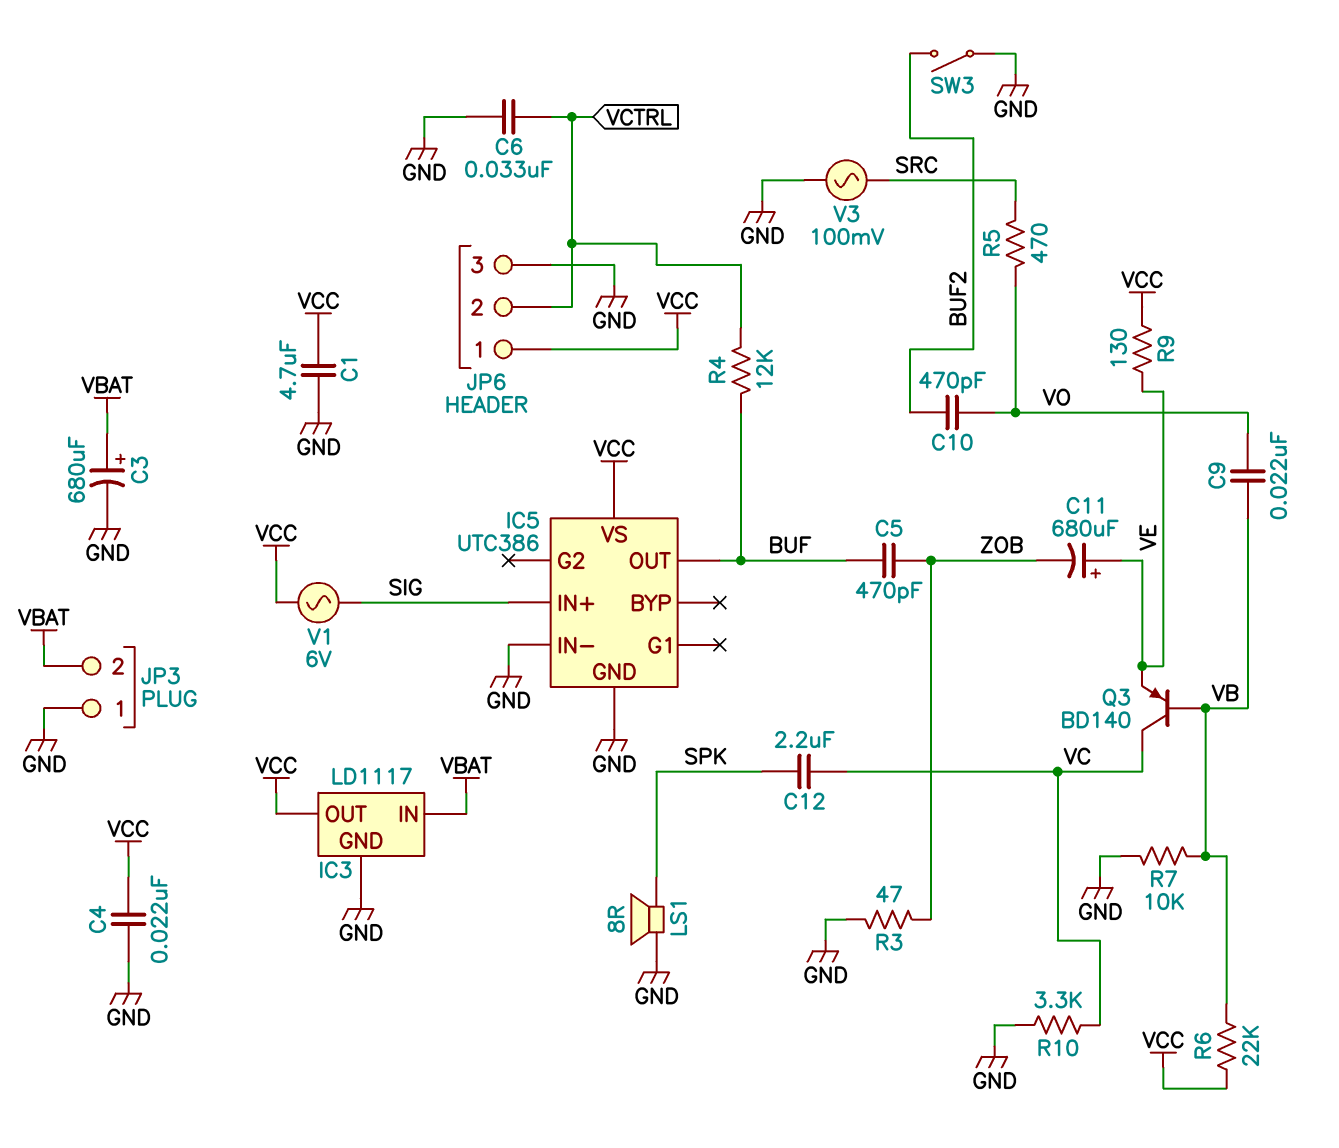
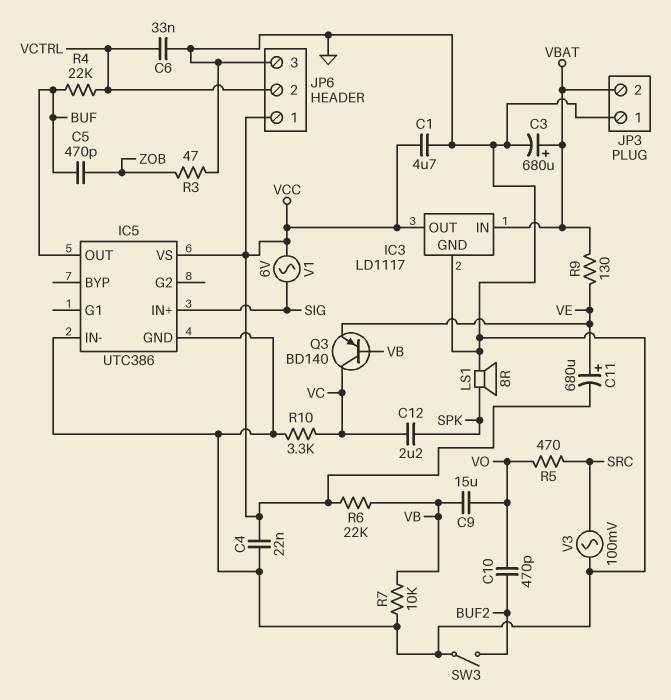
C9: 22nF (VB, VO) -> 15uF (VB, VO)
C11: 680uF (plus VE, minus ZOB) -> 680uF (plus VE, minus VCC)
R4: 12k (BUF, VCTRL) -> 22k (BUF, VCTRL)
R9: 130 (VCC, VE) -> 130 (VBAT, VE)

